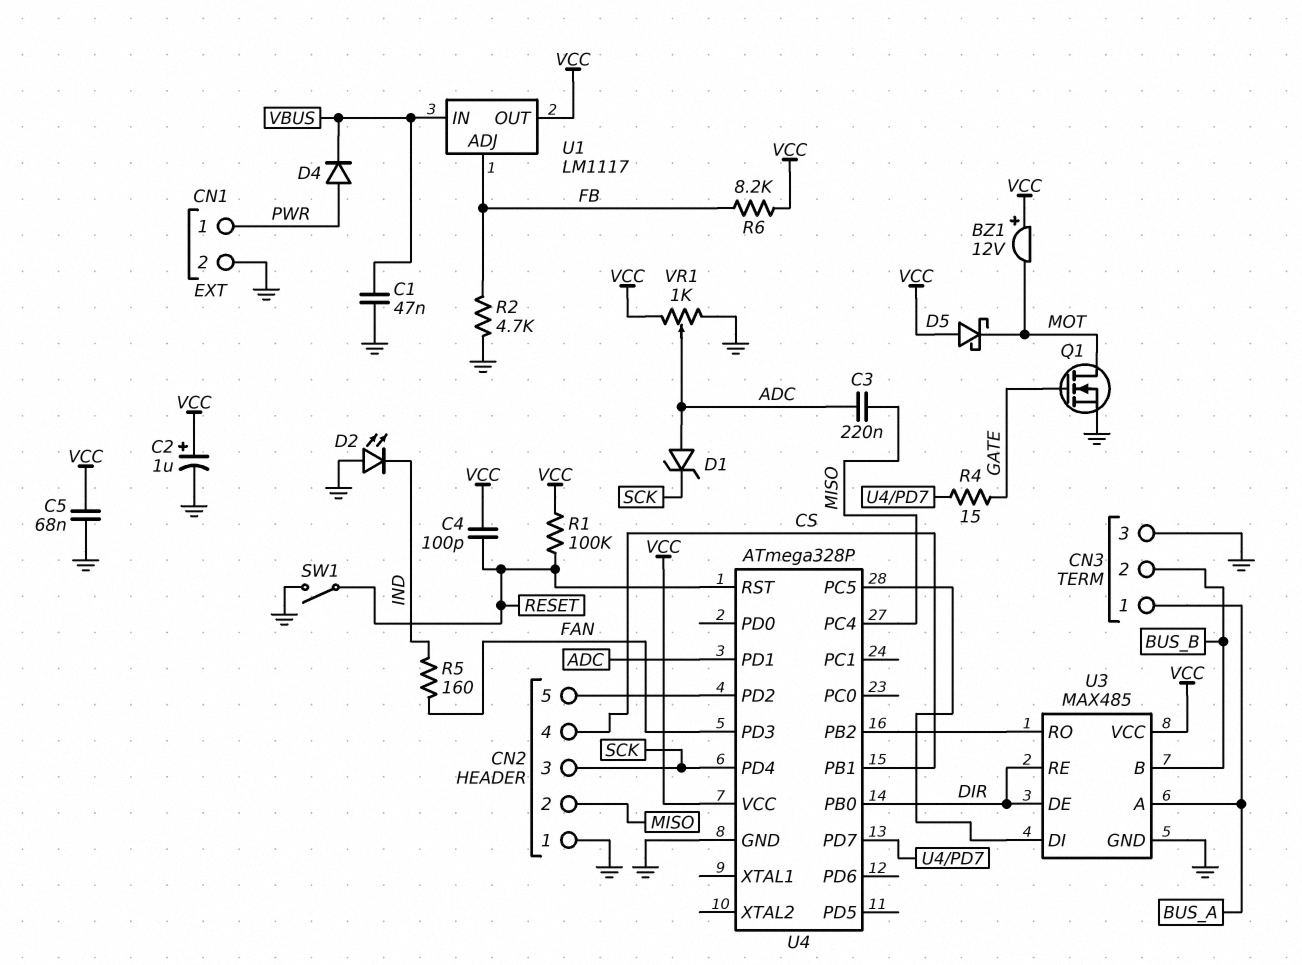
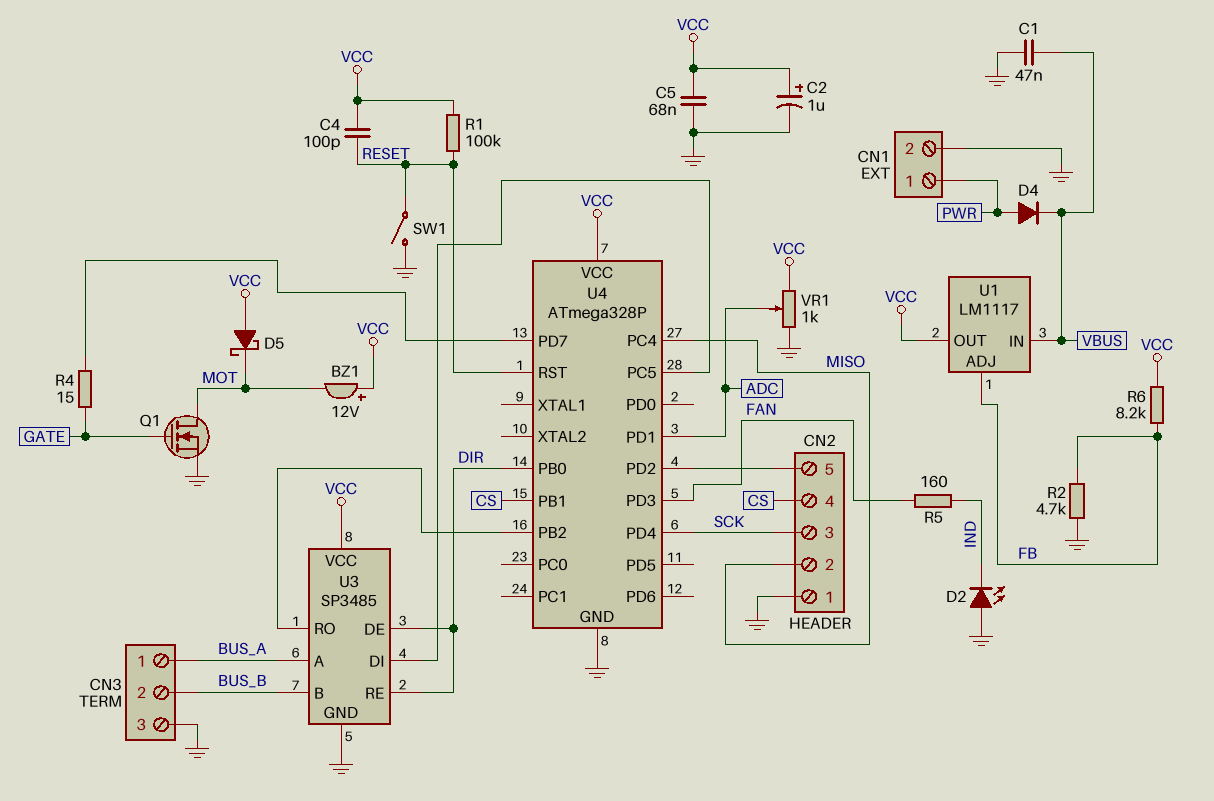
C3: 220nF (ADC, MISO) -> none
D1: zener (A ADC, K SCK) -> none
U3: MAX485 -> SP3485

